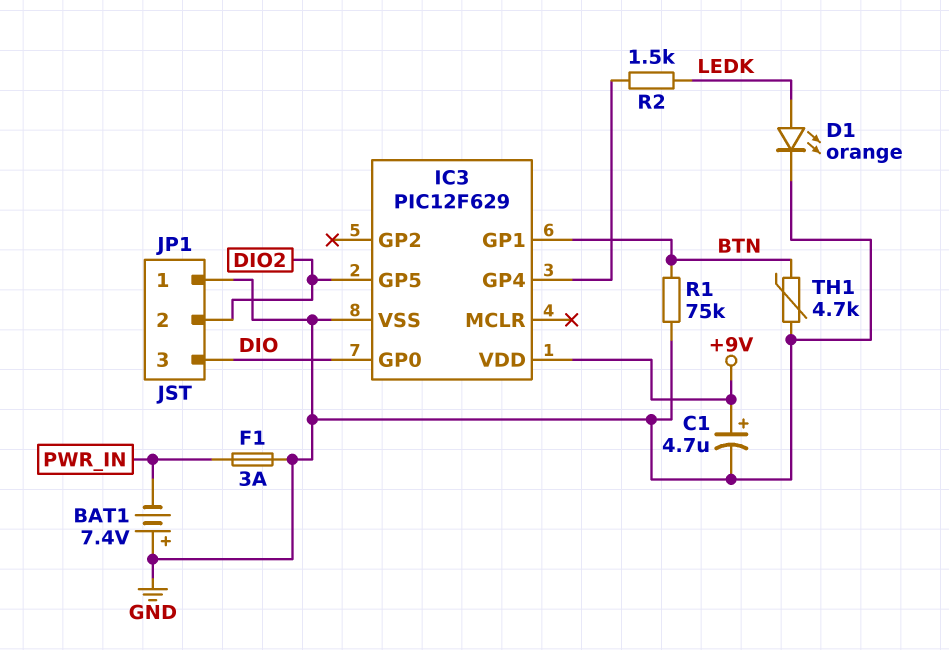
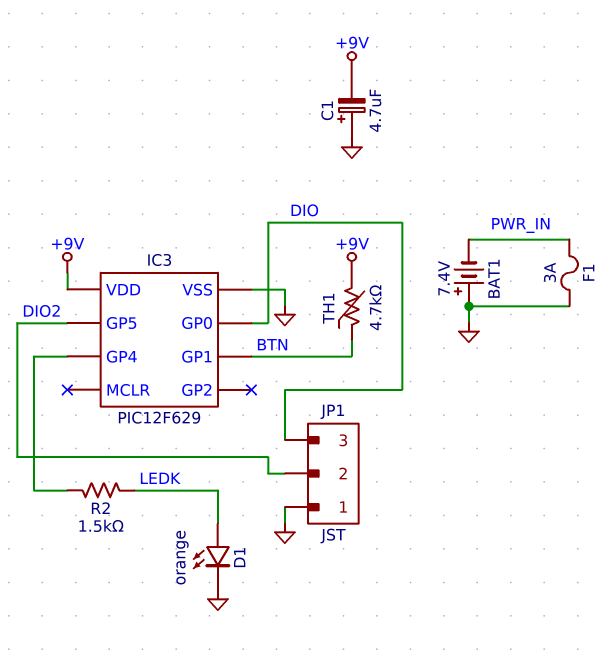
C1: 4.7uF (plus +9V, minus GND) -> 4.7uF (plus GND, minus +9V)
R1: 75k (BTN, GND) -> none
TH1: 4.7k (BTN, GND) -> 4.7k (+9V, BTN)

